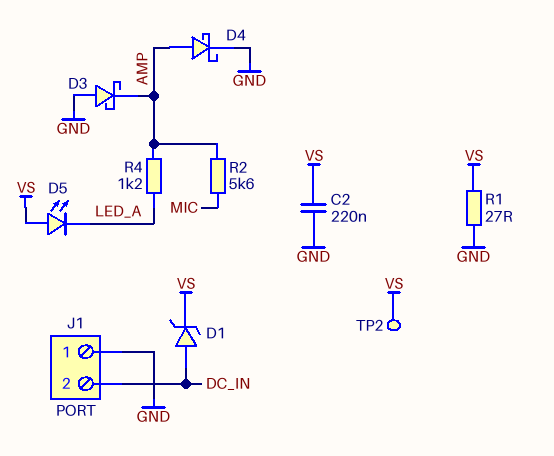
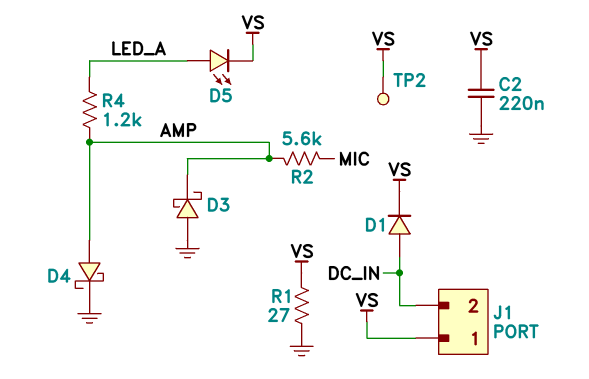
D1: zener (A DC_IN, K VS) -> diode (A DC_IN, K VS)
D5: LED (A VS, K LED_A) -> LED (A LED_A, K VS)
J1 pin 1: GND -> VS

